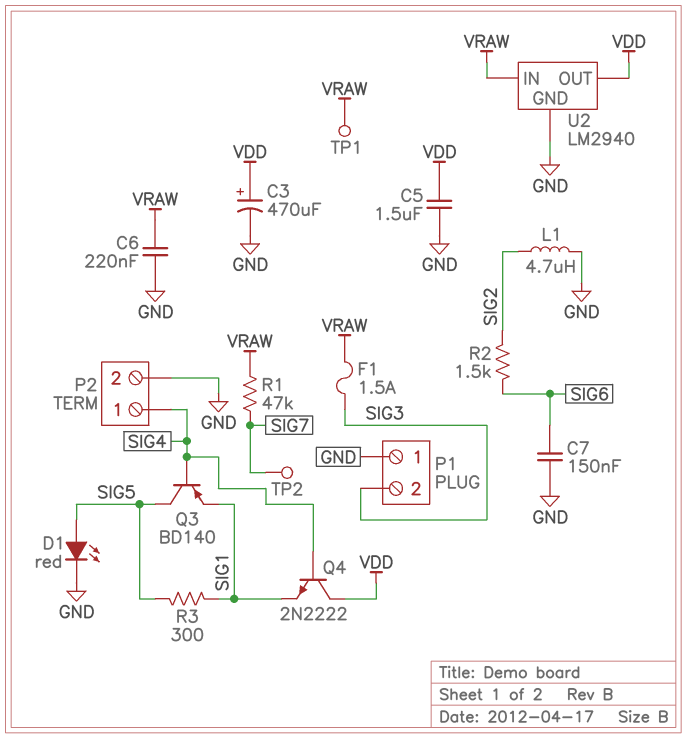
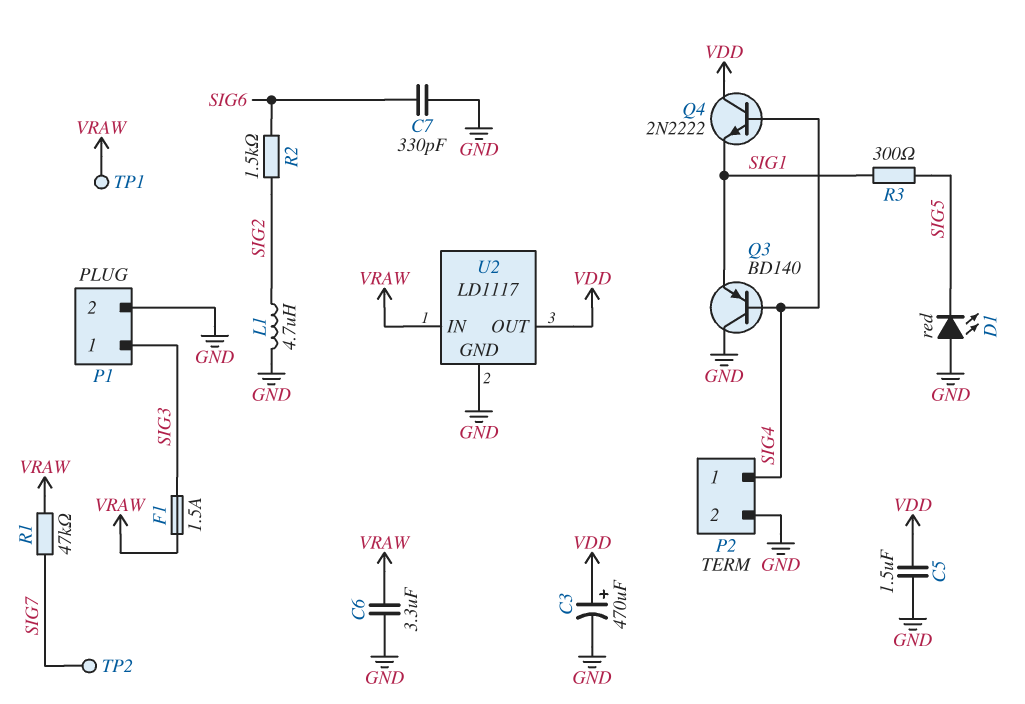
C6: 220nF (GND, VRAW) -> 3.3uF (GND, VRAW)
C7: 150nF (GND, SIG6) -> 330pF (GND, SIG6)
D1: LED red (A SIG5, K GND) -> LED red (A GND, K SIG5)
P1 pin 1: GND -> SIG3
P1 pin 2: SIG3 -> GND
Q3: PNP BD140 (B SIG4, C SIG5, E SIG1) -> PNP BD140 (B SIG4, C GND, E SIG1)
U2: LM2940 -> LD1117

